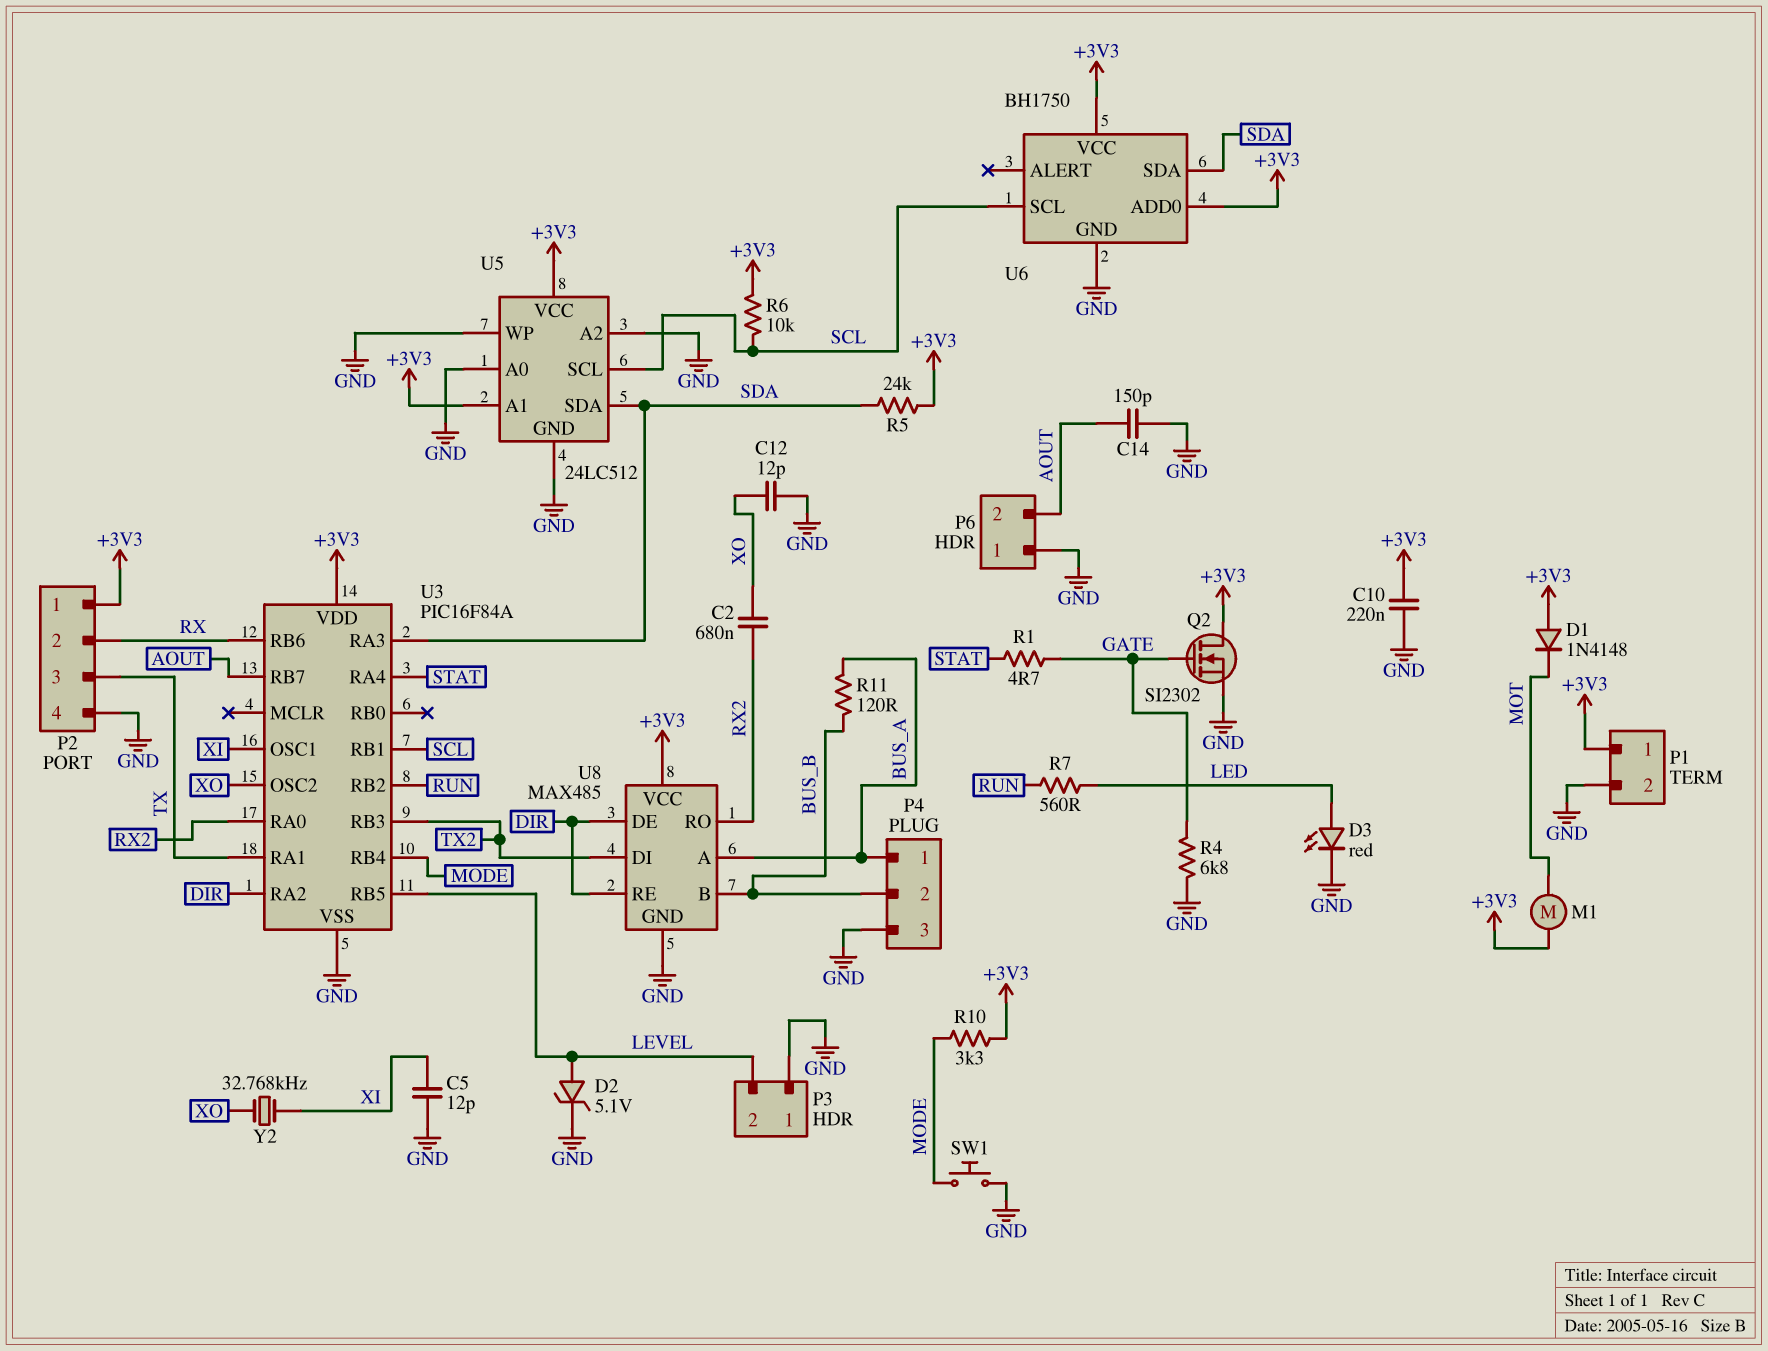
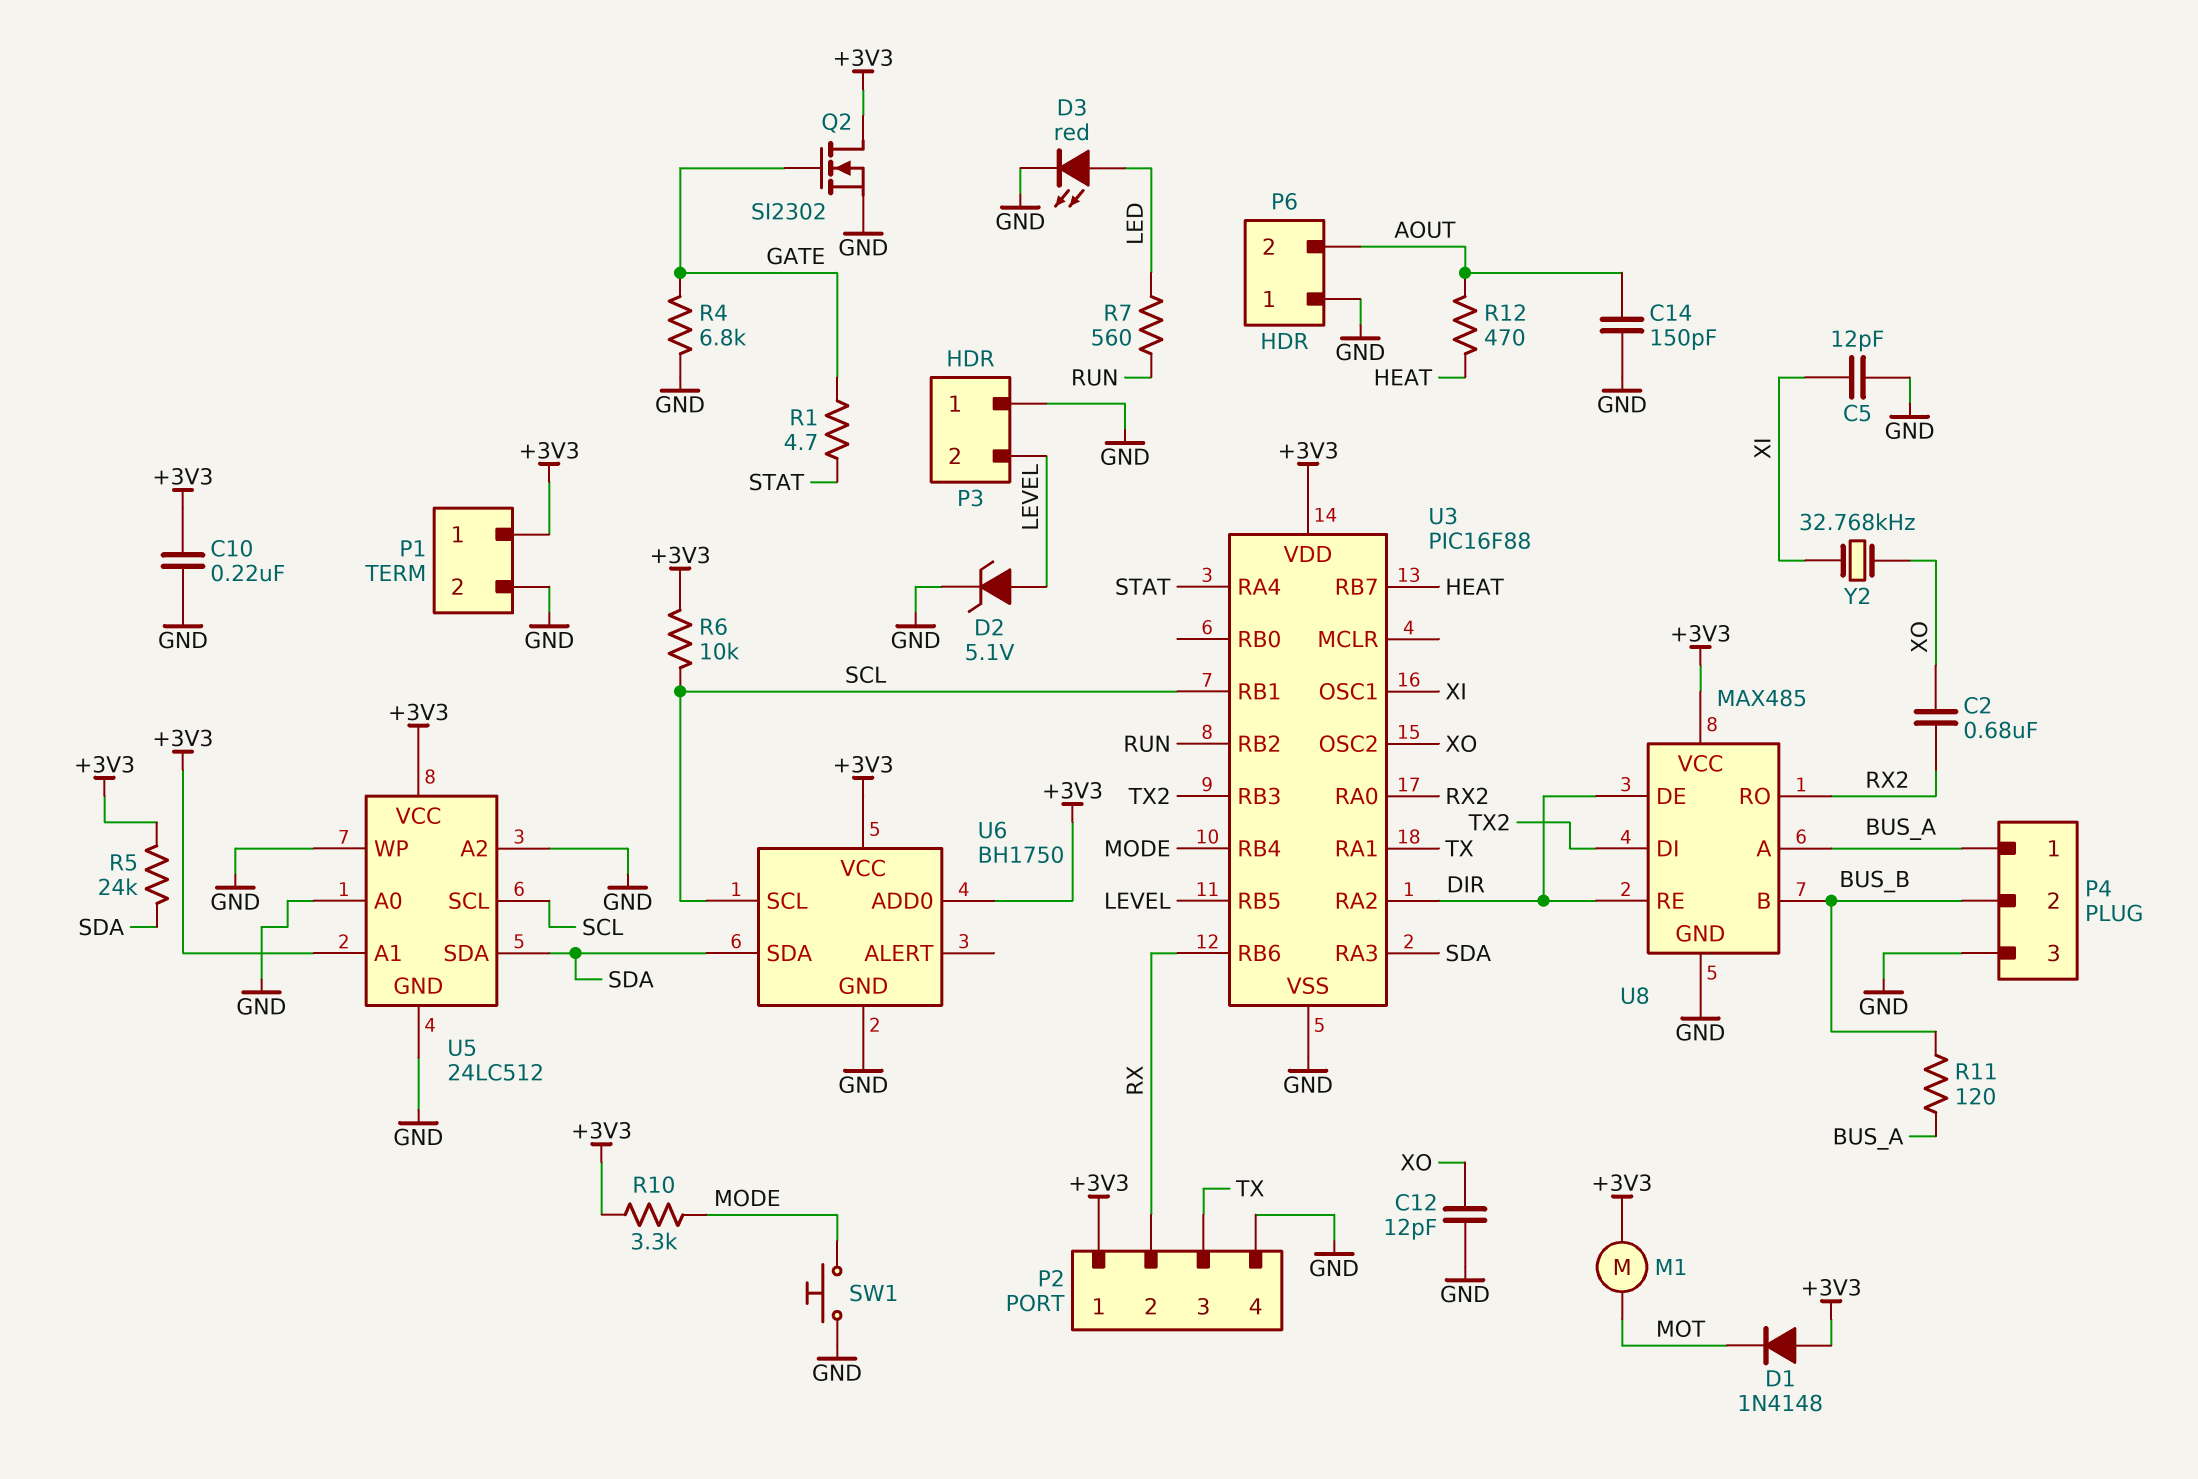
R12: none -> 470 (AOUT, HEAT)
U3: PIC16F84A -> PIC16F88
U3 pin RB7: AOUT -> HEAT

